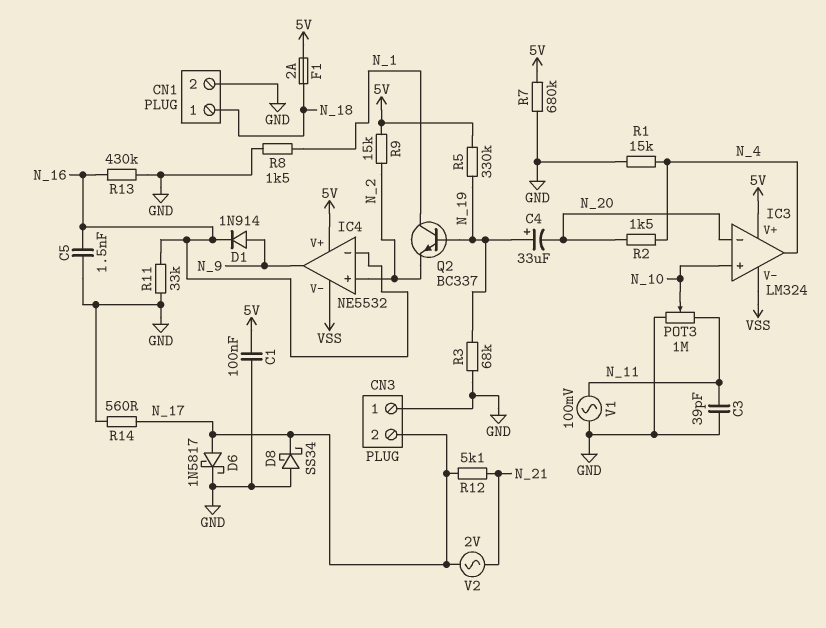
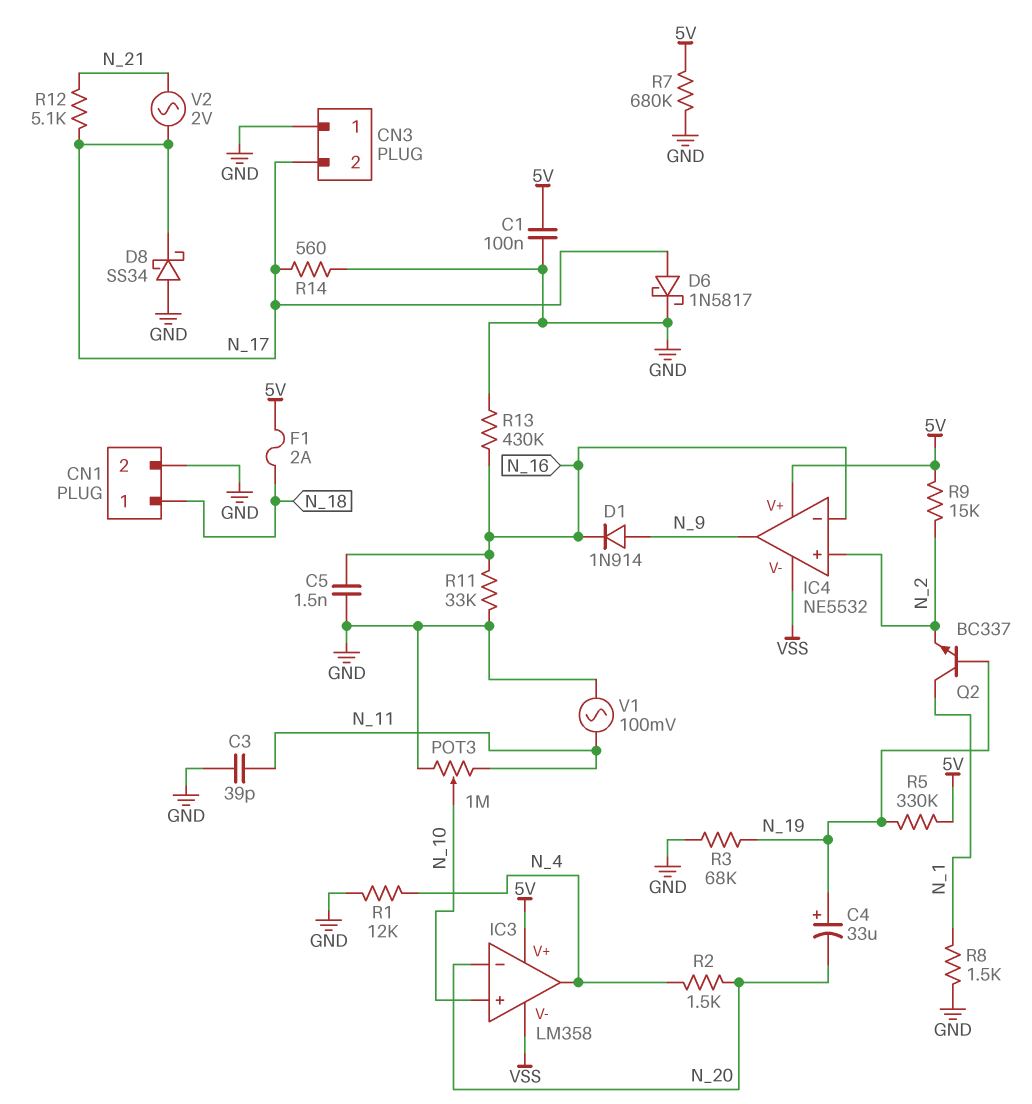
IC3: LM324 -> LM358
R1: 15k (GND, N_4) -> 12k (GND, N_4)

